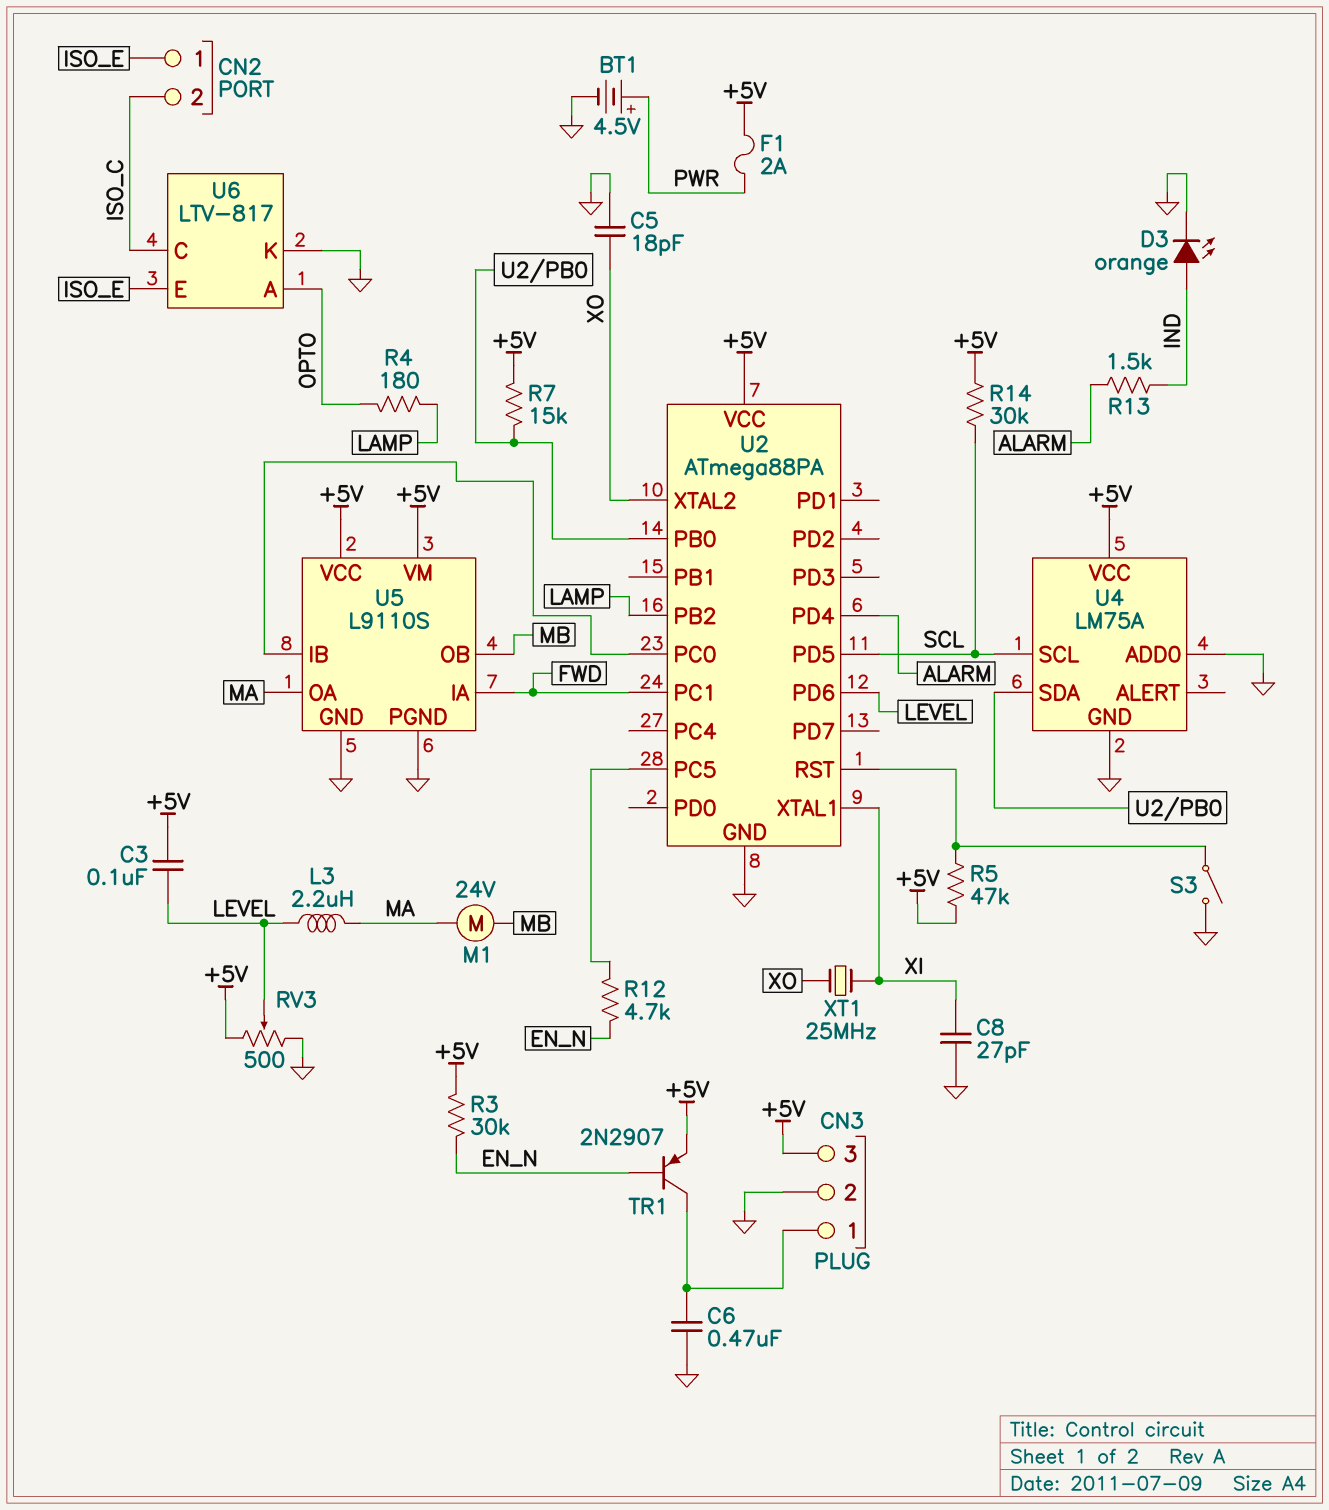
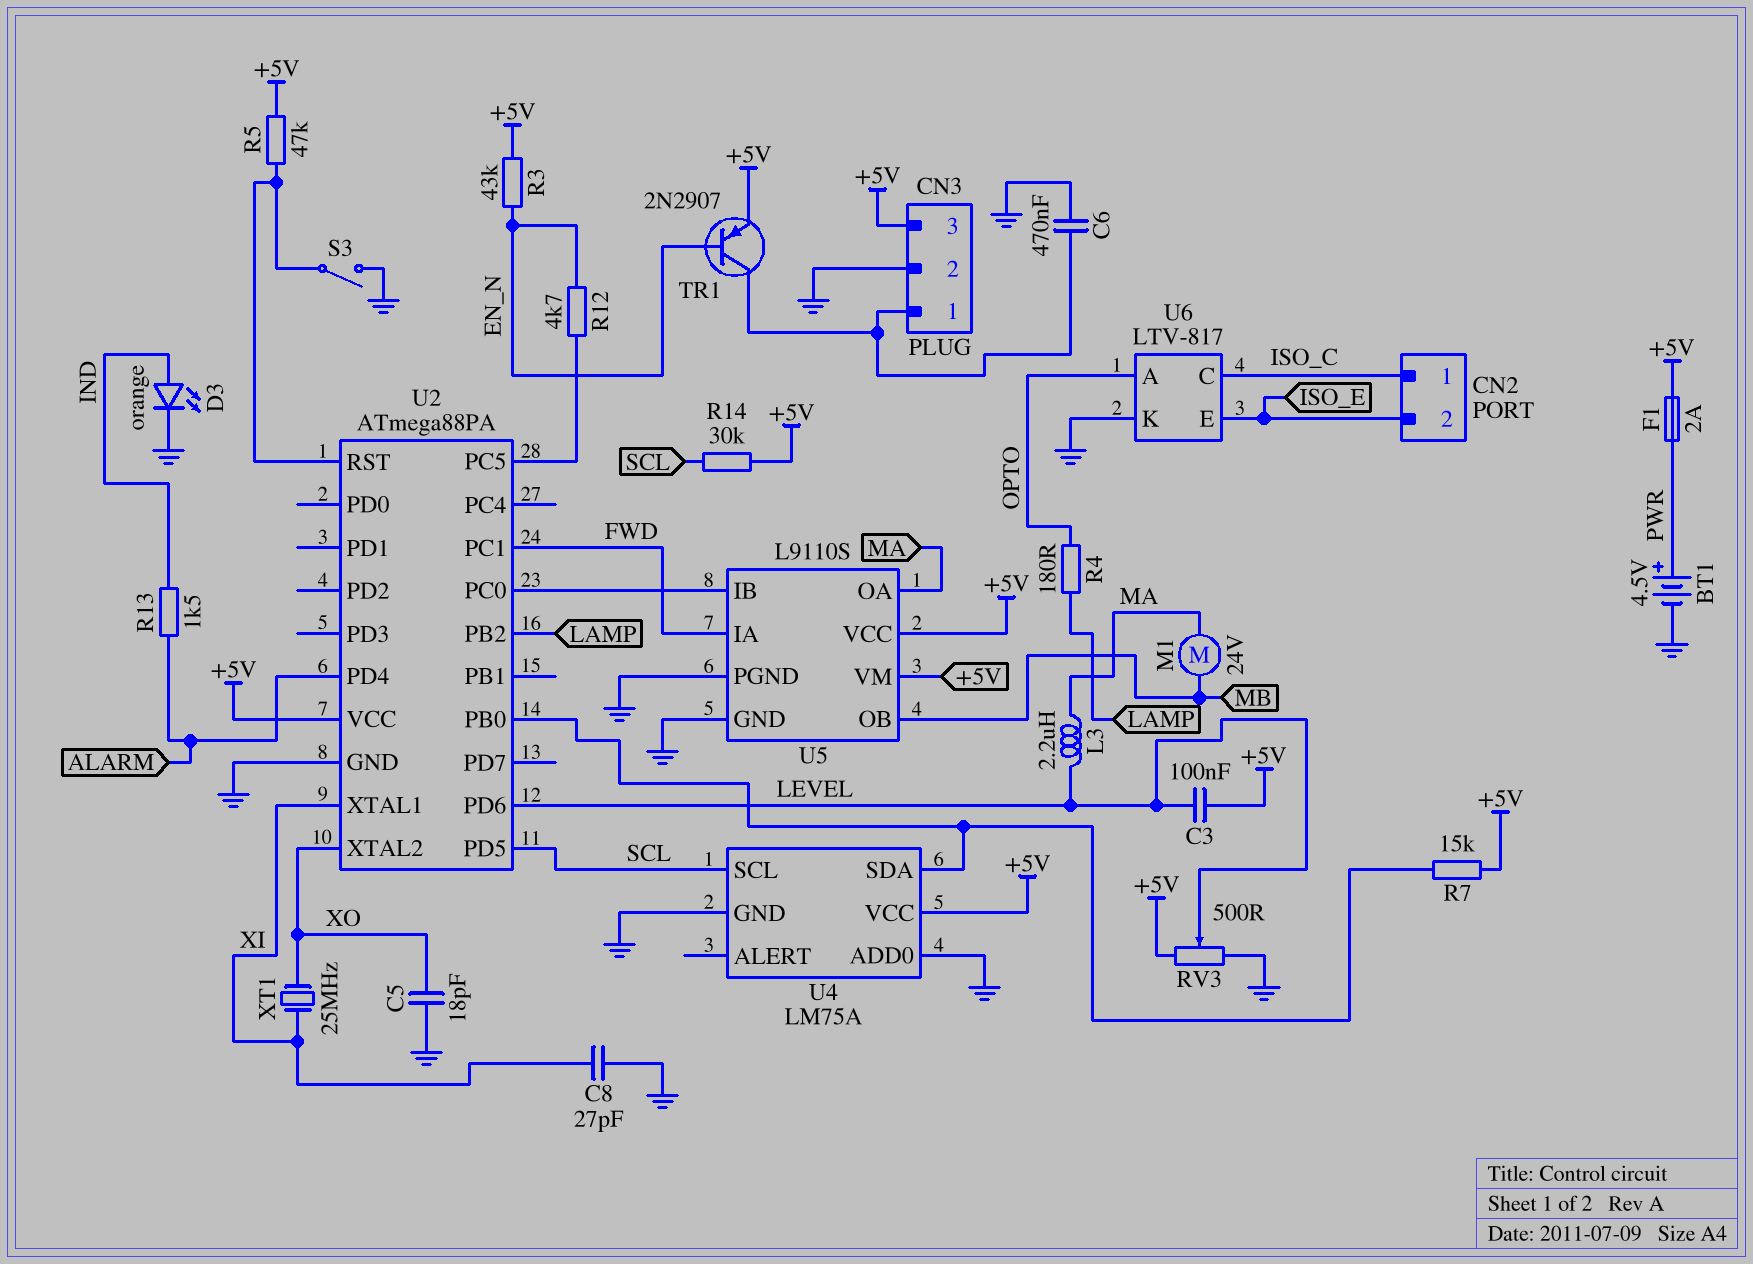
CN2 pin 1: ISO_E -> ISO_C
CN2 pin 2: ISO_C -> ISO_E
R3: 30k (+5V, EN_N) -> 43k (+5V, EN_N)

